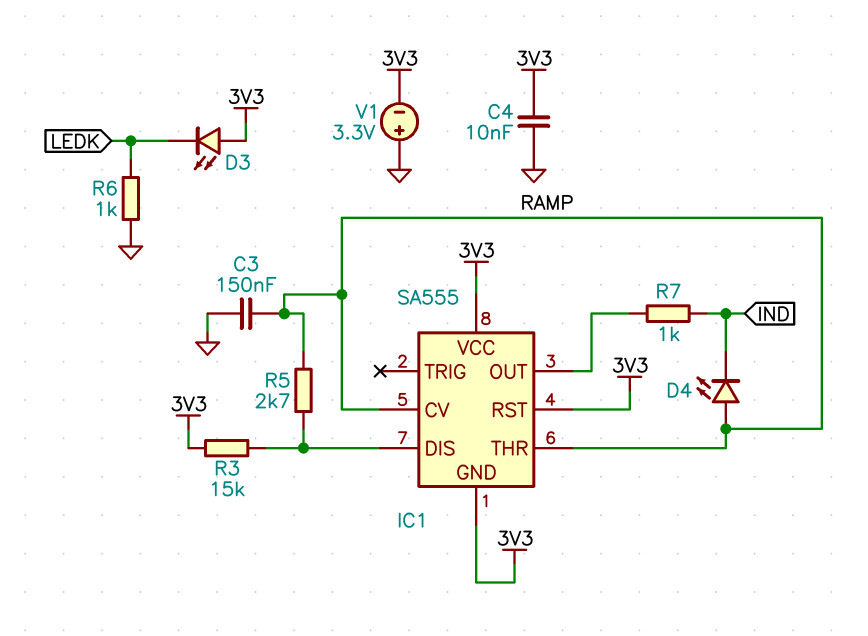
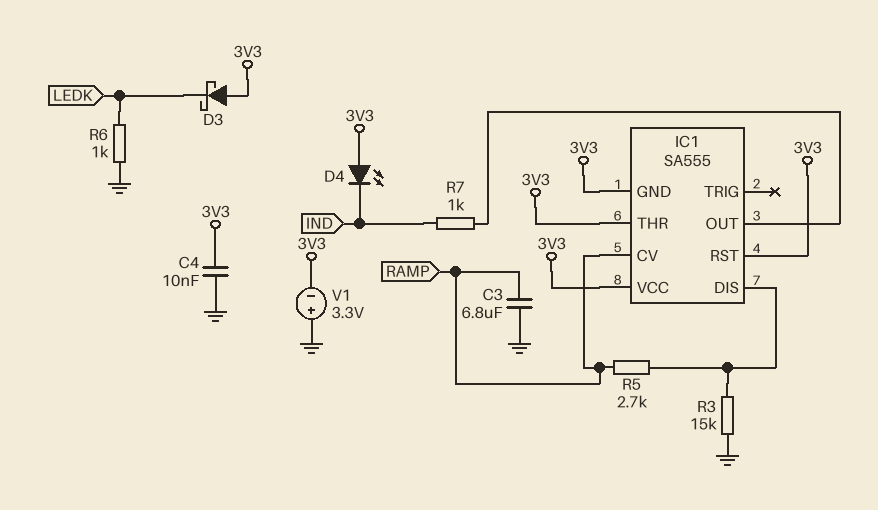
C3: 150nF (GND, RAMP) -> 6.8uF (GND, RAMP)
D3: LED (A 3V3, K LEDK) -> schottky (A 3V3, K LEDK)
D4: LED (A RAMP, K IND) -> LED (A 3V3, K IND)
IC1 pin THR: RAMP -> 3V3
R3: 15k (3V3, IC1/DIS) -> 15k (GND, IC1/DIS)

